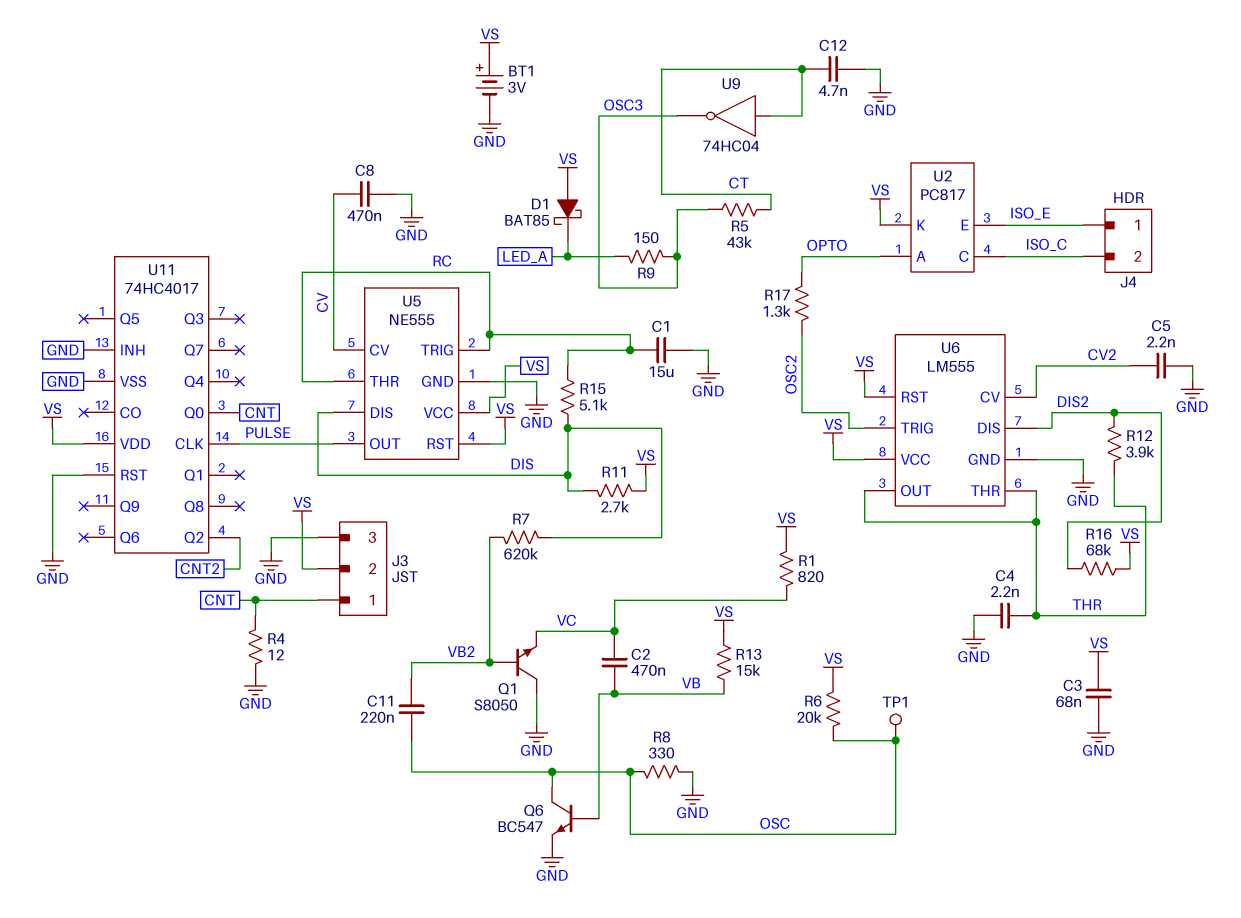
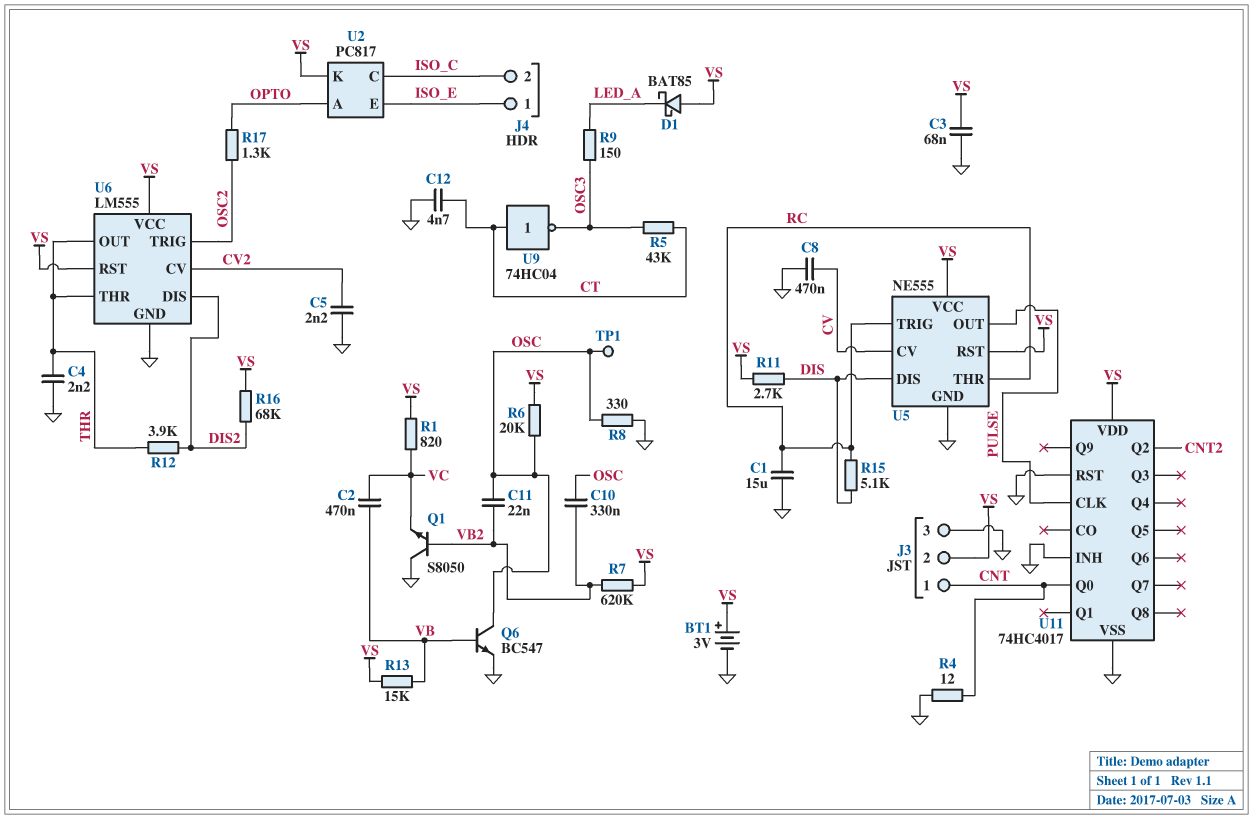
C10: none -> 330nF (OSC, VB2)
C11: 220nF (OSC, VB2) -> 22nF (OSC, VB2)
R7: 620k (DIS, VB2) -> 620k (VB2, VS)

